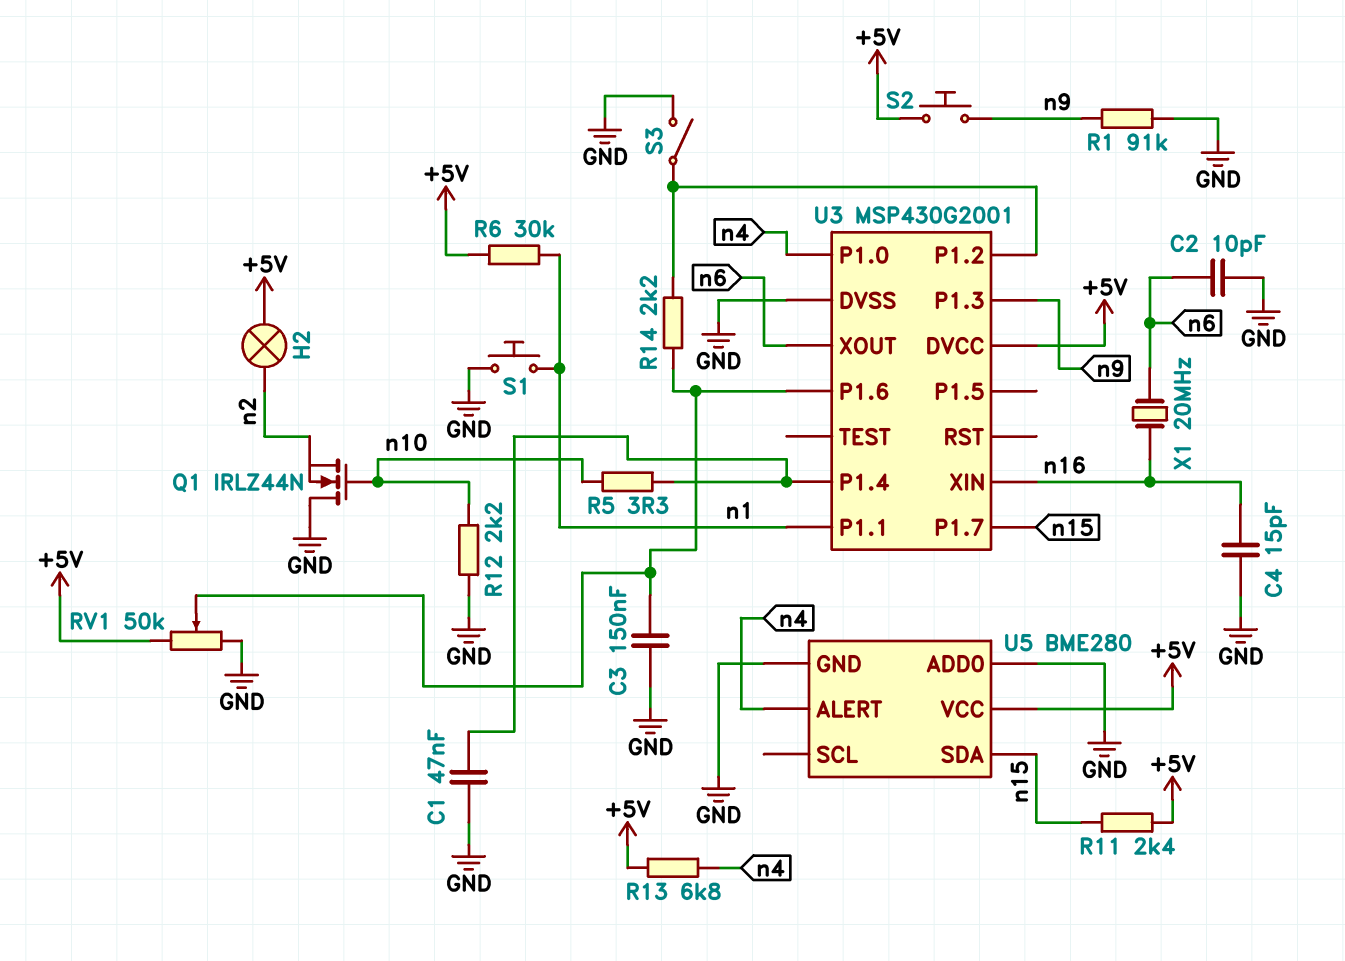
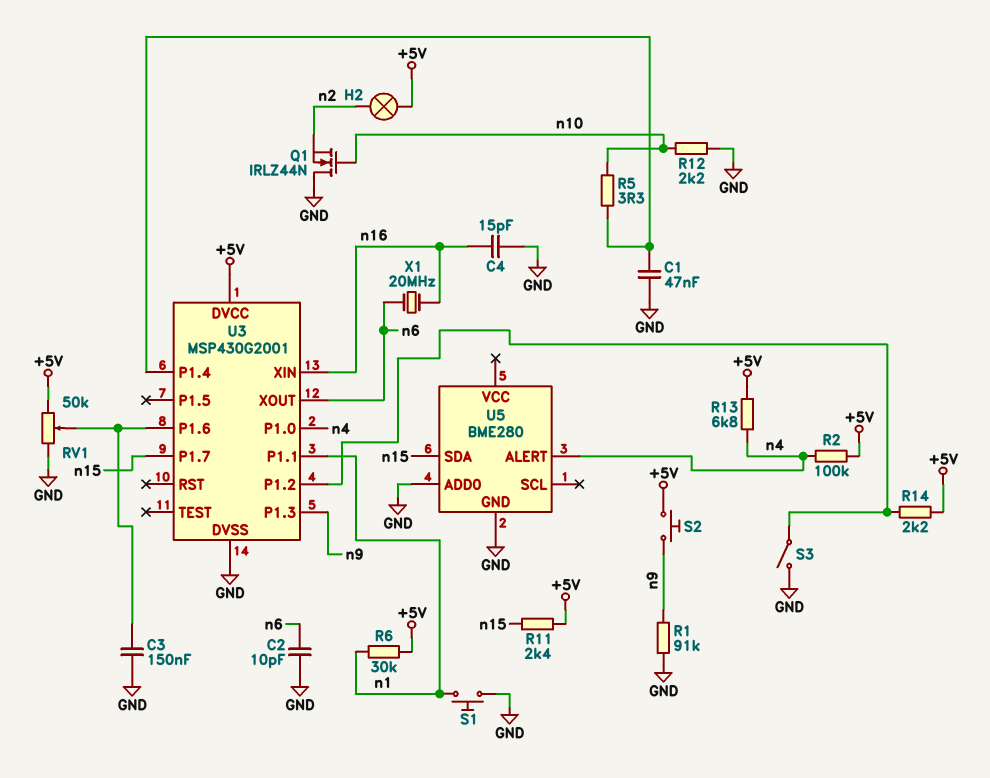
R2: none -> 100k (+5V, n4)
R14: 2.2k (U3/P1.2, U3/P1.6) -> 2.2k (+5V, U3/P1.2)
U5 pin VCC: +5V -> none

